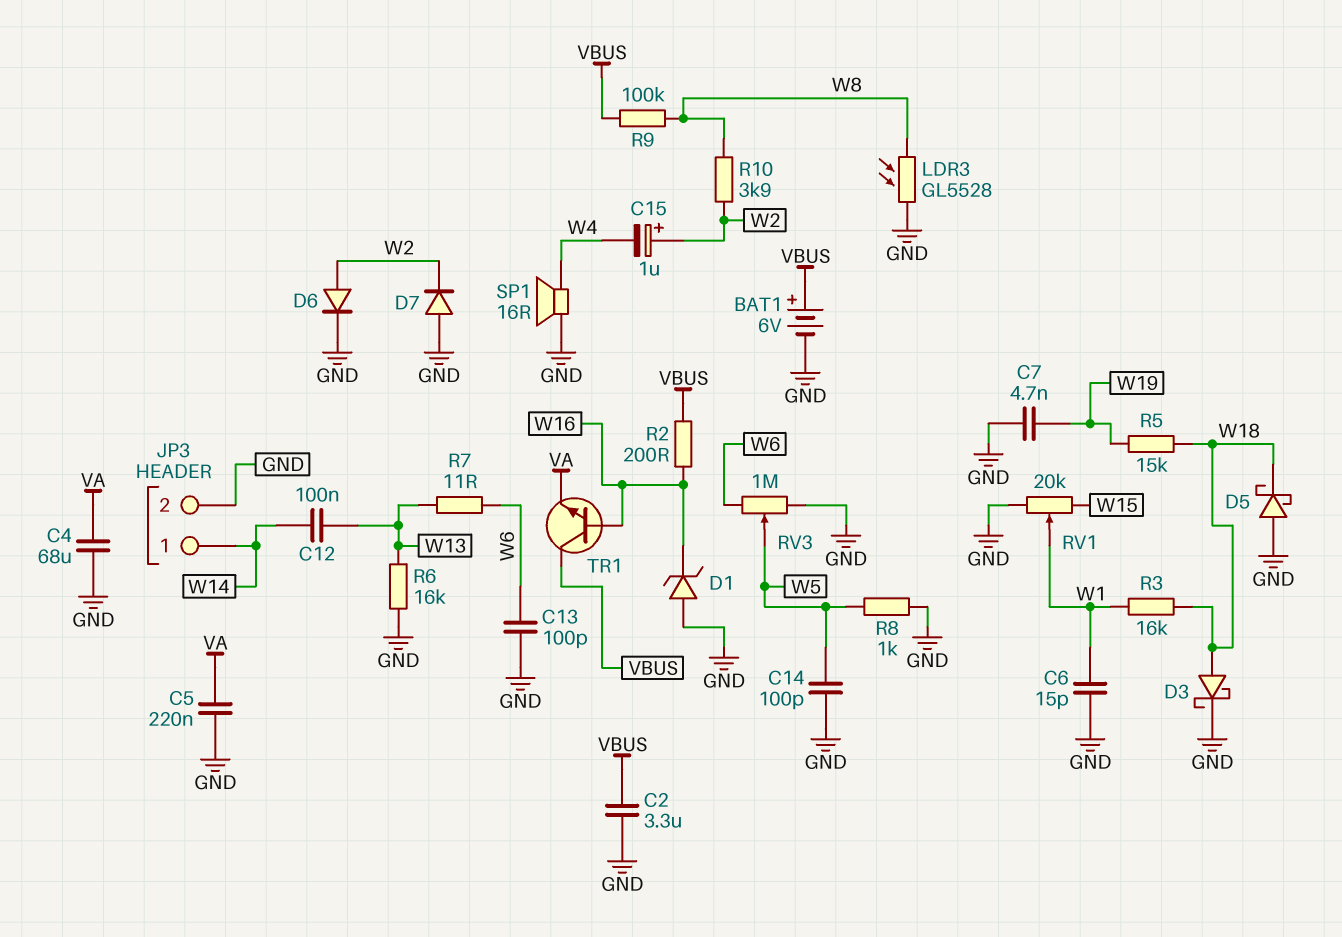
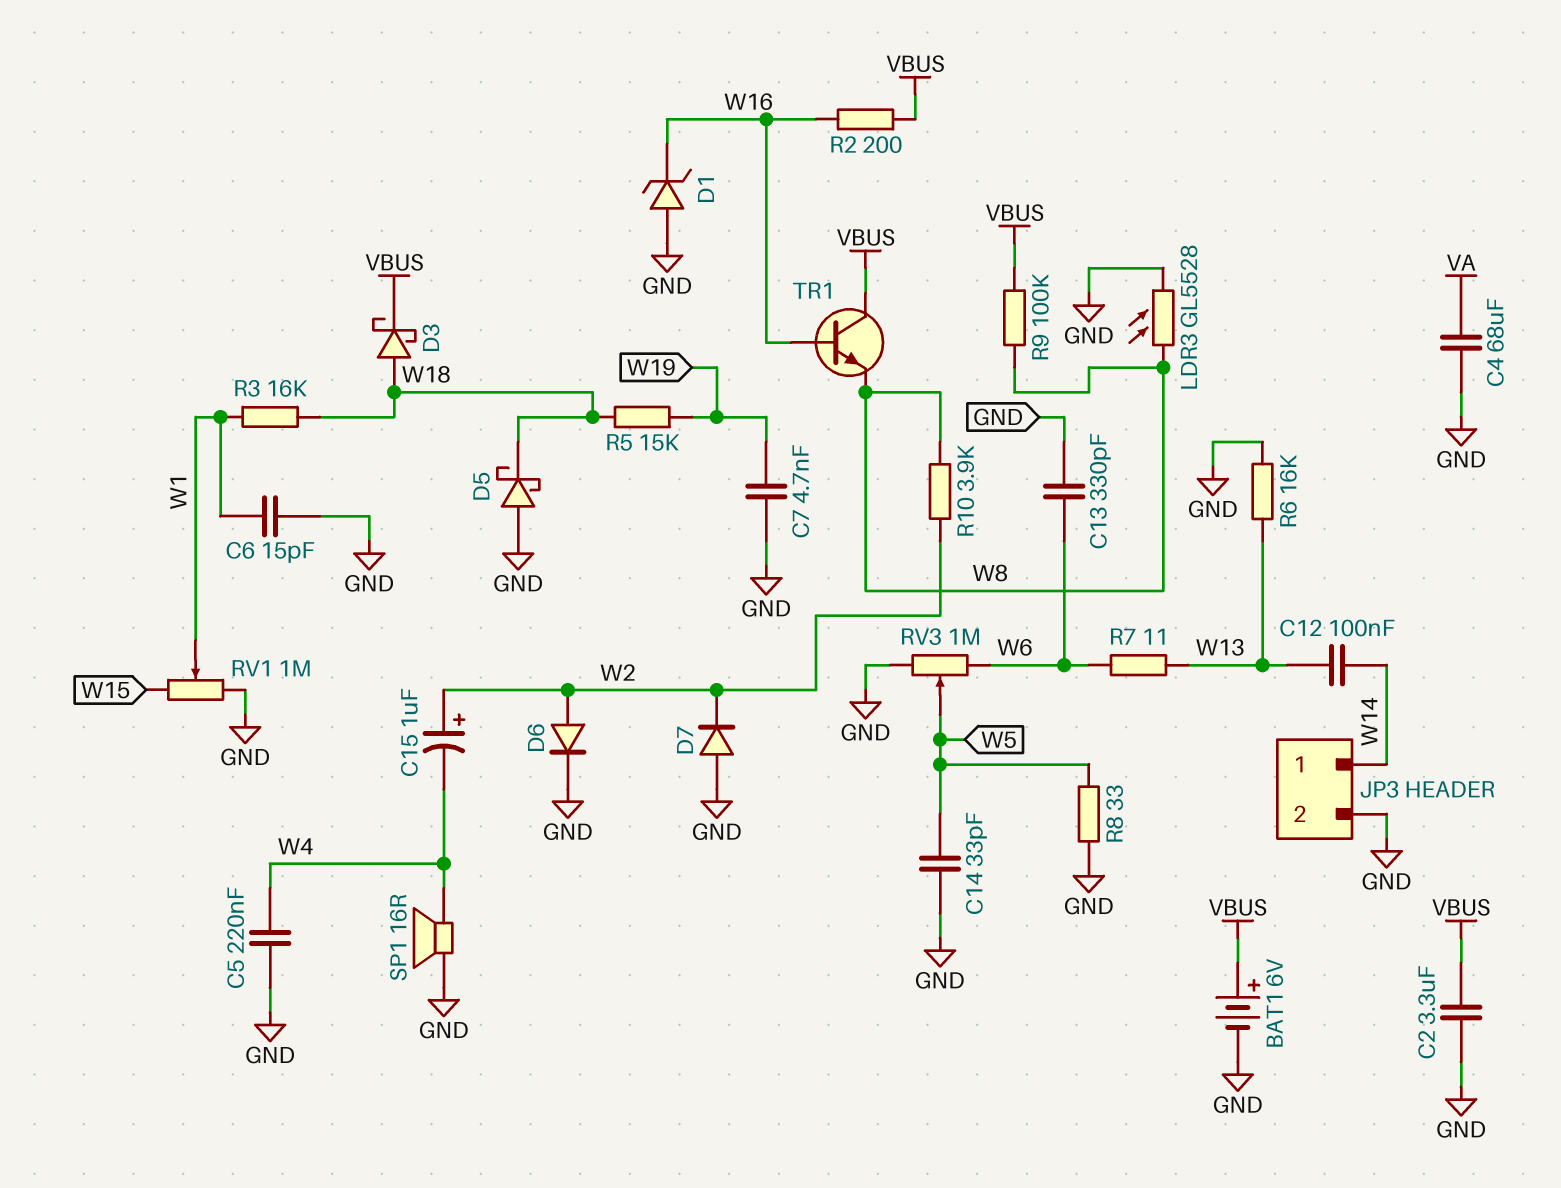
C5: 220nF (GND, VA) -> 220nF (GND, W4)
C13: 100pF (GND, W6) -> 330pF (GND, W6)
C14: 100pF (GND, W5) -> 33pF (GND, W5)
D3: schottky (A W18, K GND) -> schottky (A W18, K VBUS)
R8: 1k (GND, W5) -> 33 (GND, W5)
RV1: 20k (GND, W15, wiper W1) -> 1M (GND, W15, wiper W1)
TR1: NPN (B W16, C VBUS, E VA) -> NPN (B W16, C VBUS, E W8)

